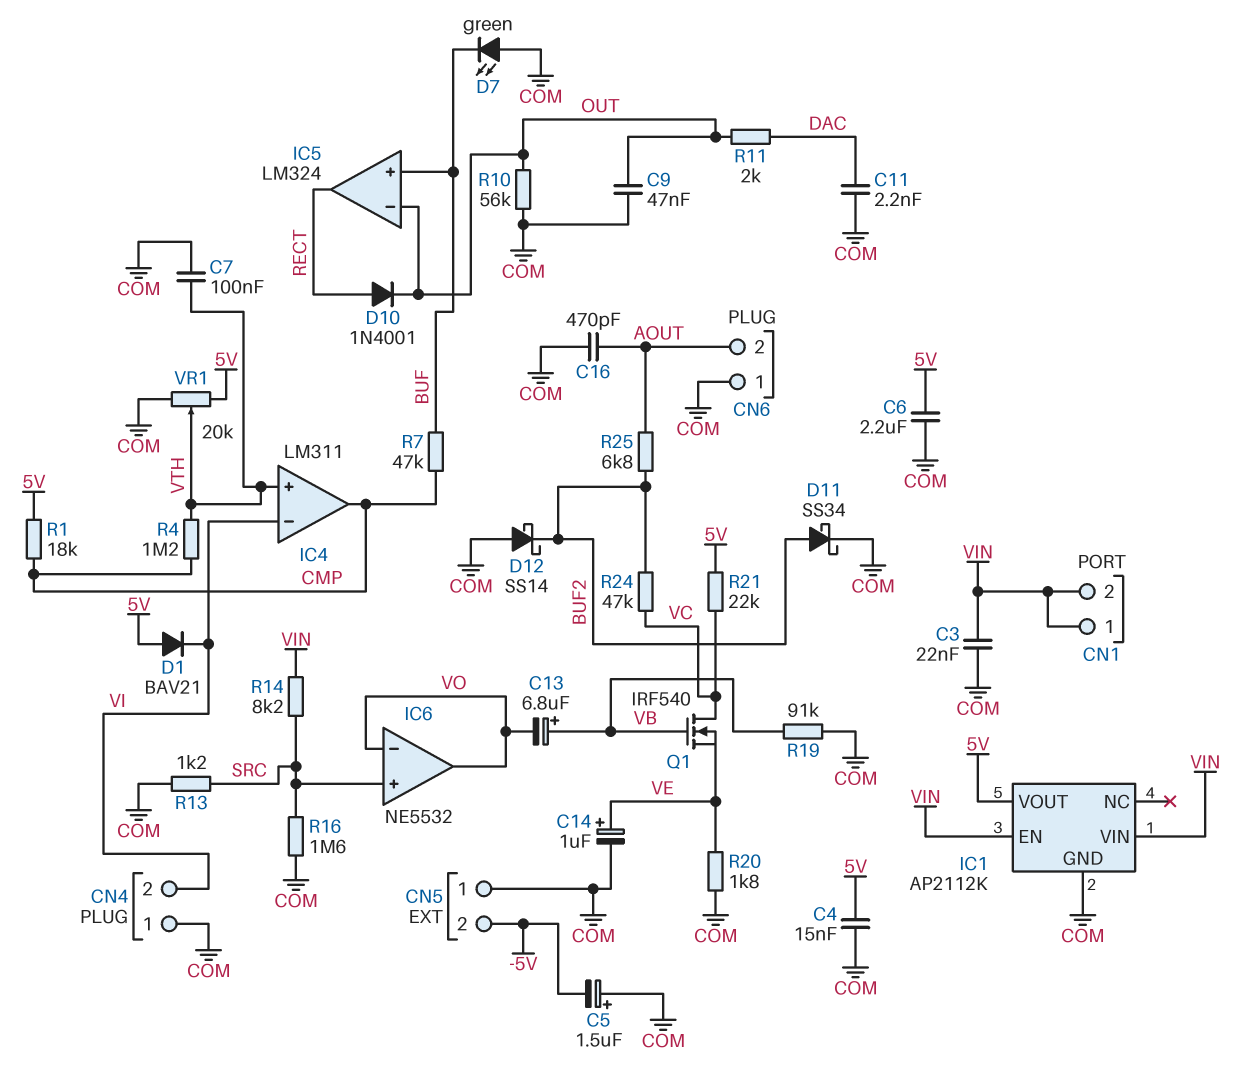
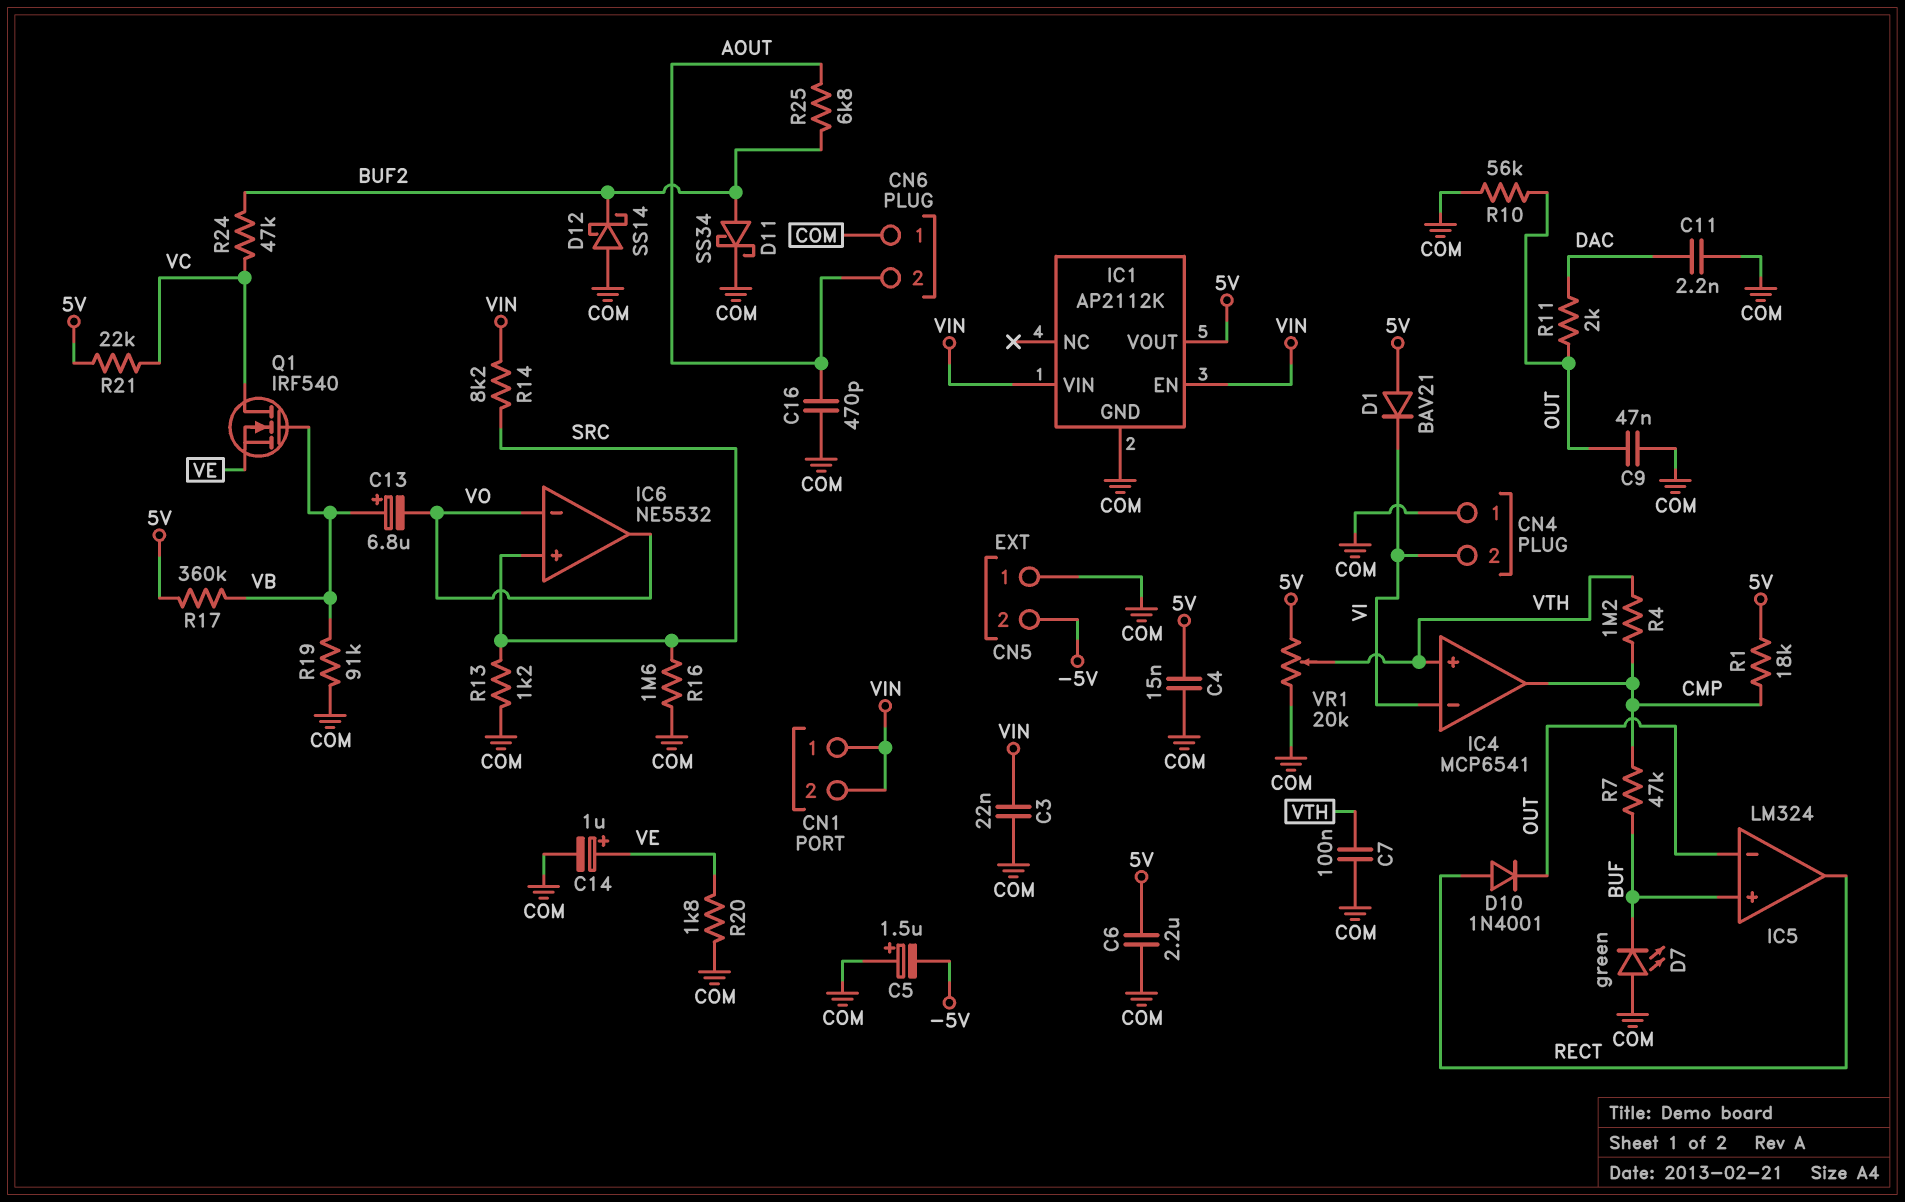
IC4: LM311 -> MCP6541
R17: none -> 360k (5V, VB)

